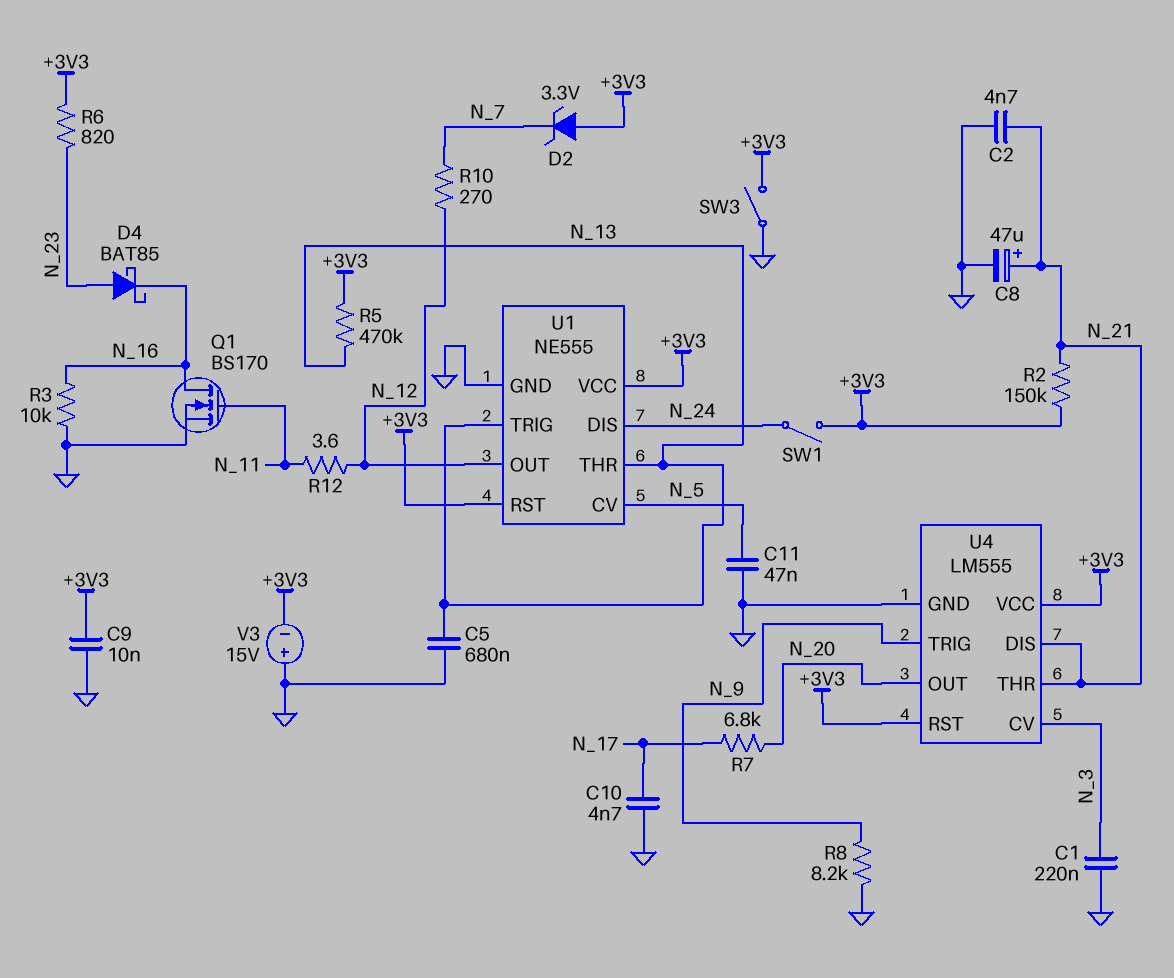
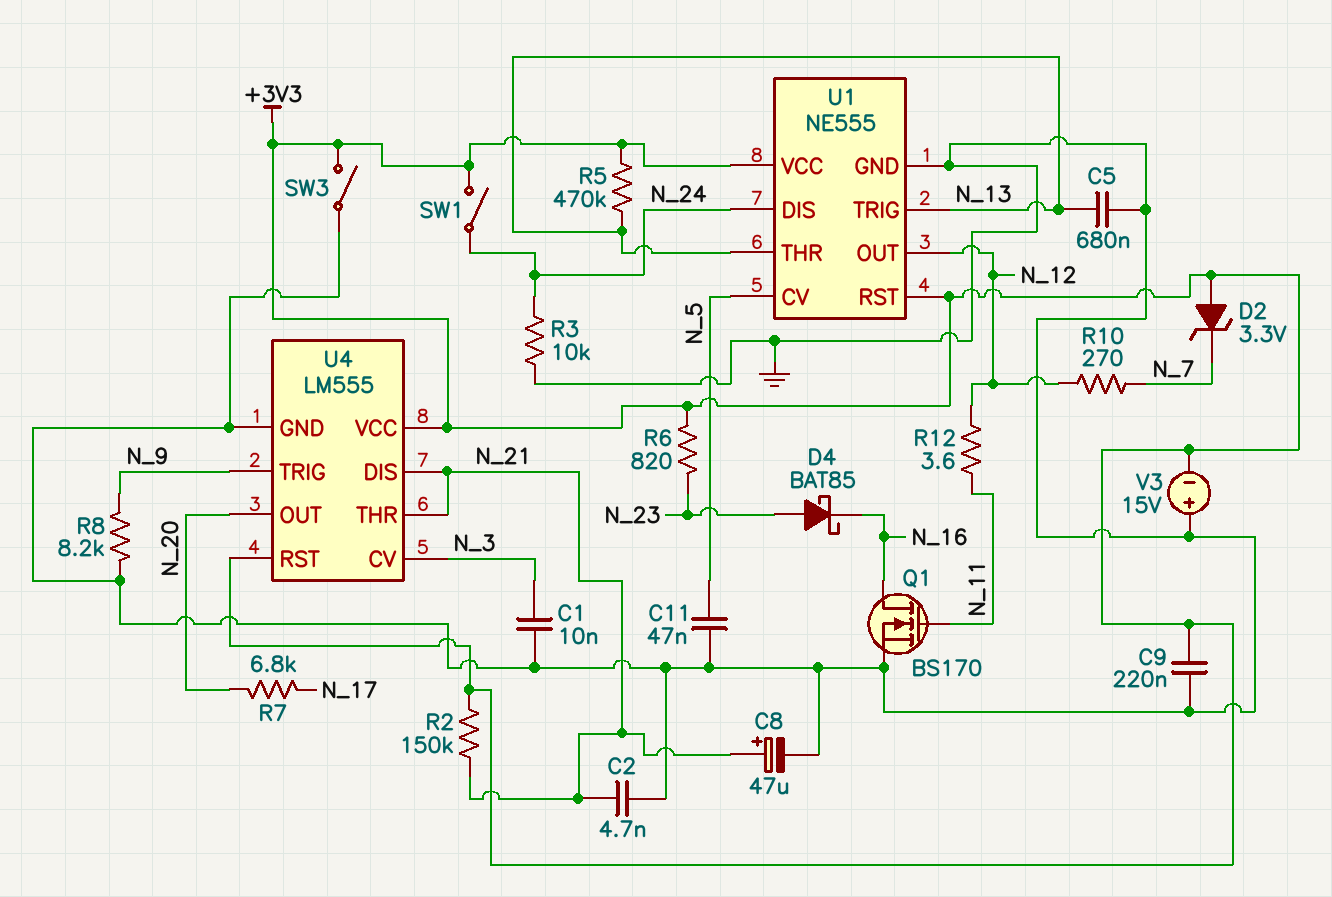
C1: 220nF (GND, N_3) -> 10nF (GND, N_3)
C9: 10nF (+3V3, GND) -> 220nF (+3V3, GND)
C10: 4.7nF (GND, N_17) -> none
R3: 10k (GND, N_16) -> 10k (GND, N_24)

